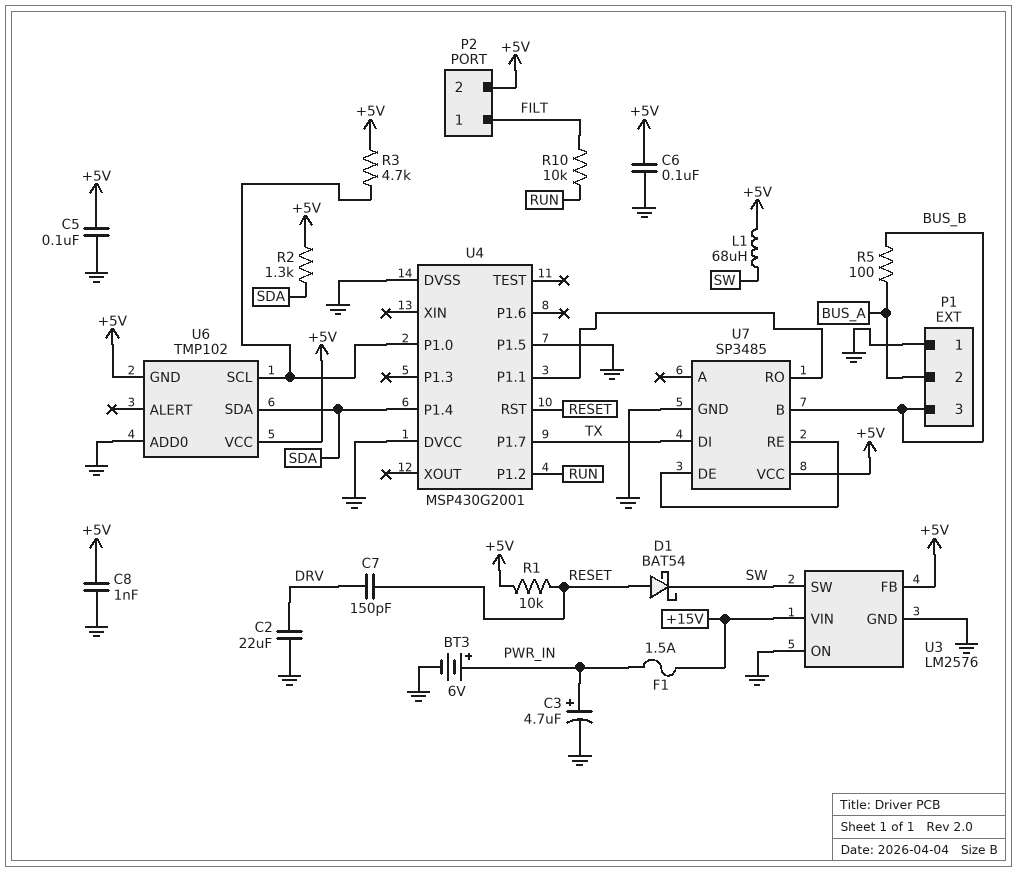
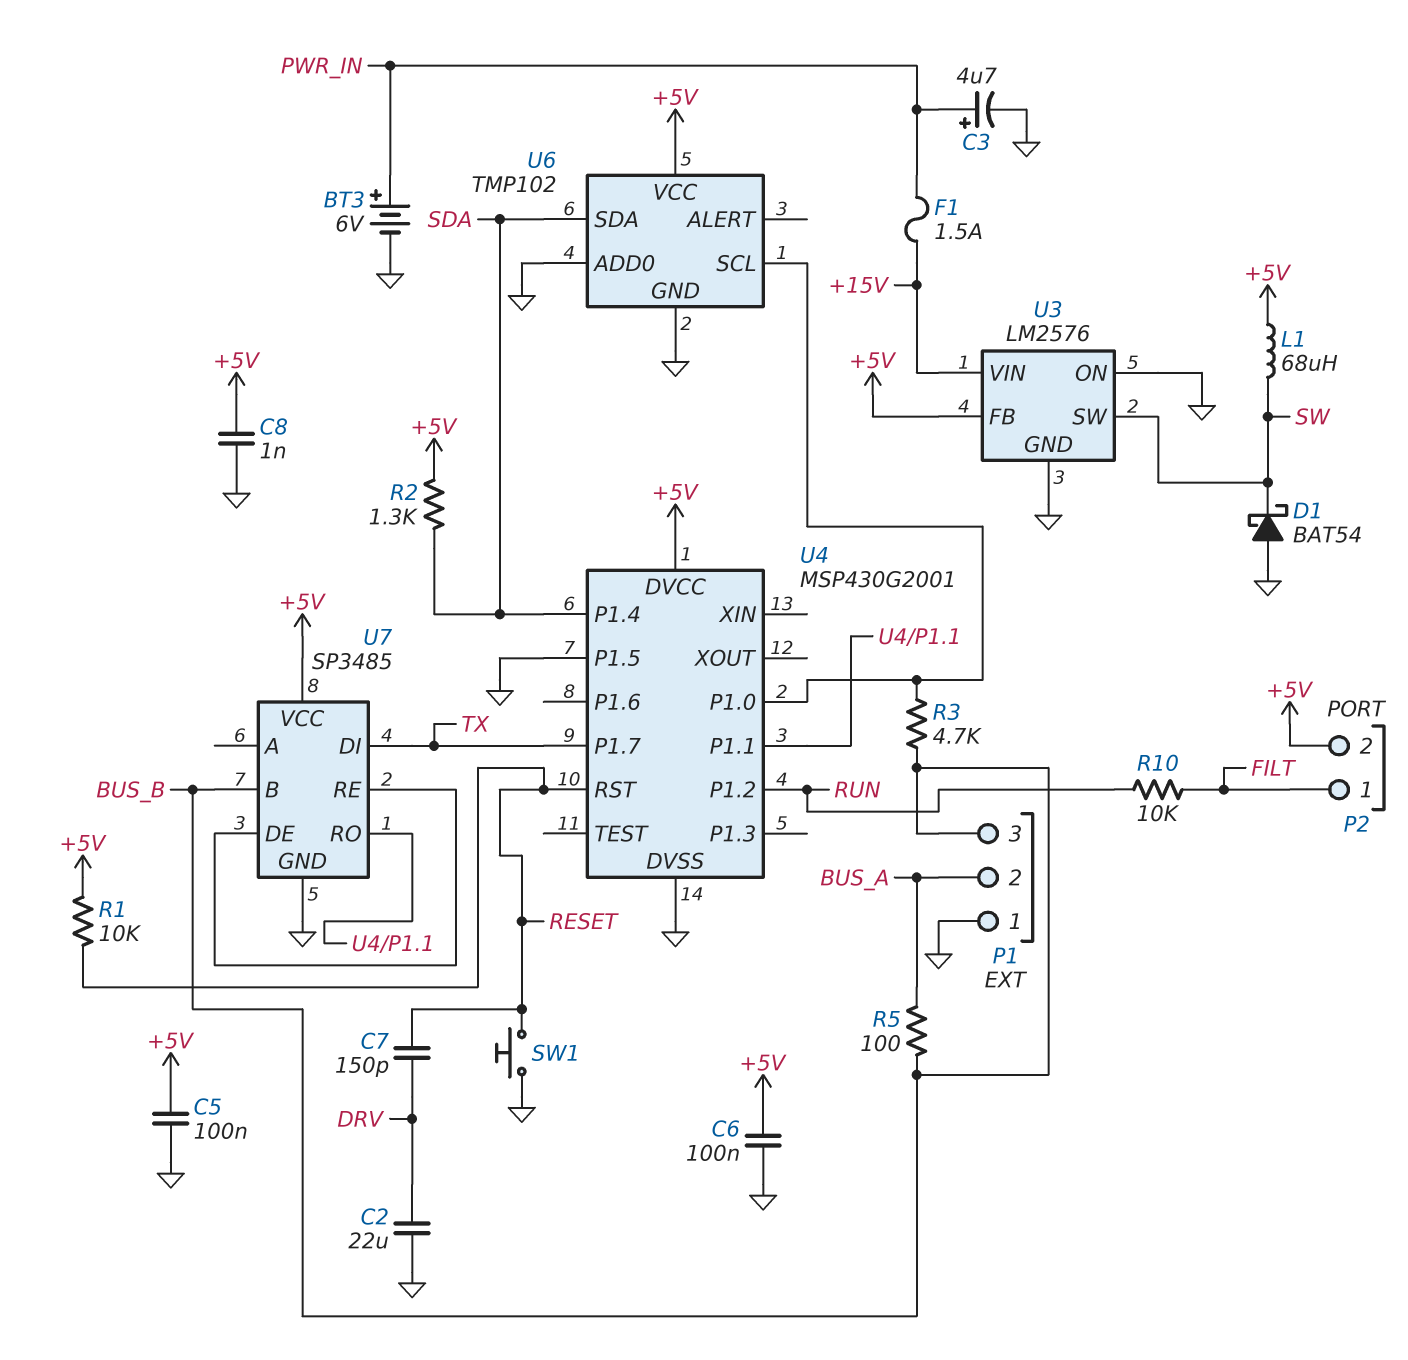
D1: schottky BAT54 (A RESET, K SW) -> schottky BAT54 (A GND, K SW)
R3: 4.7k (+5V, U4/P1.0) -> 4.7k (BUS_B, U4/P1.0)
SW1: none -> button (GND, RESET)
U4 pin DVCC: GND -> +5V
U6 pin GND: +5V -> GND

